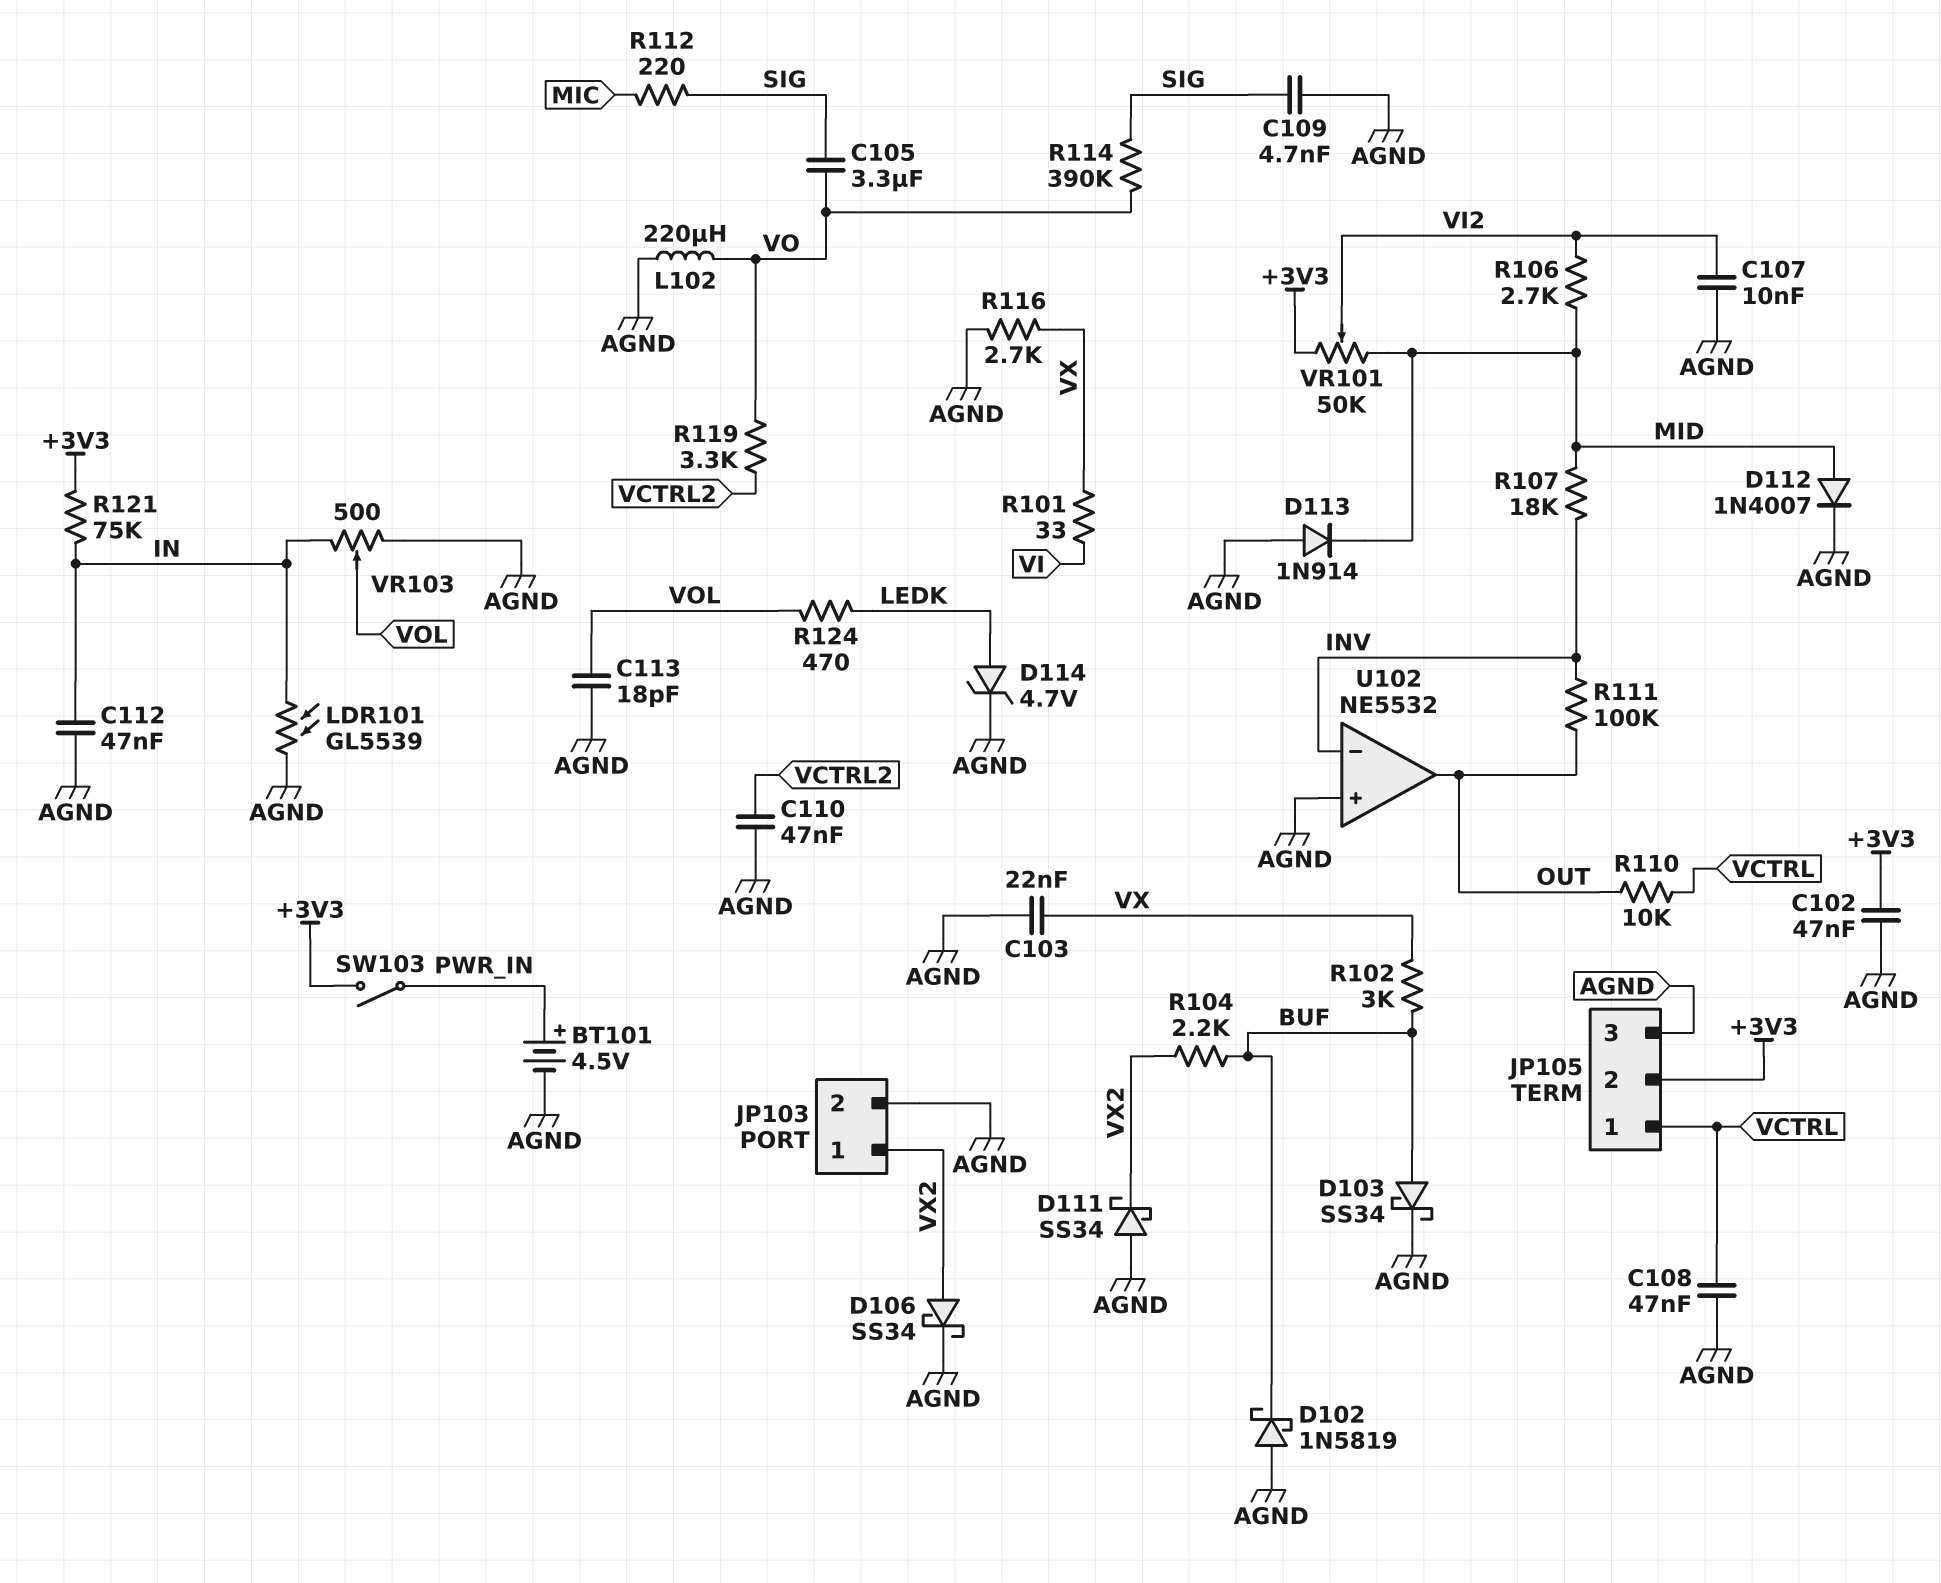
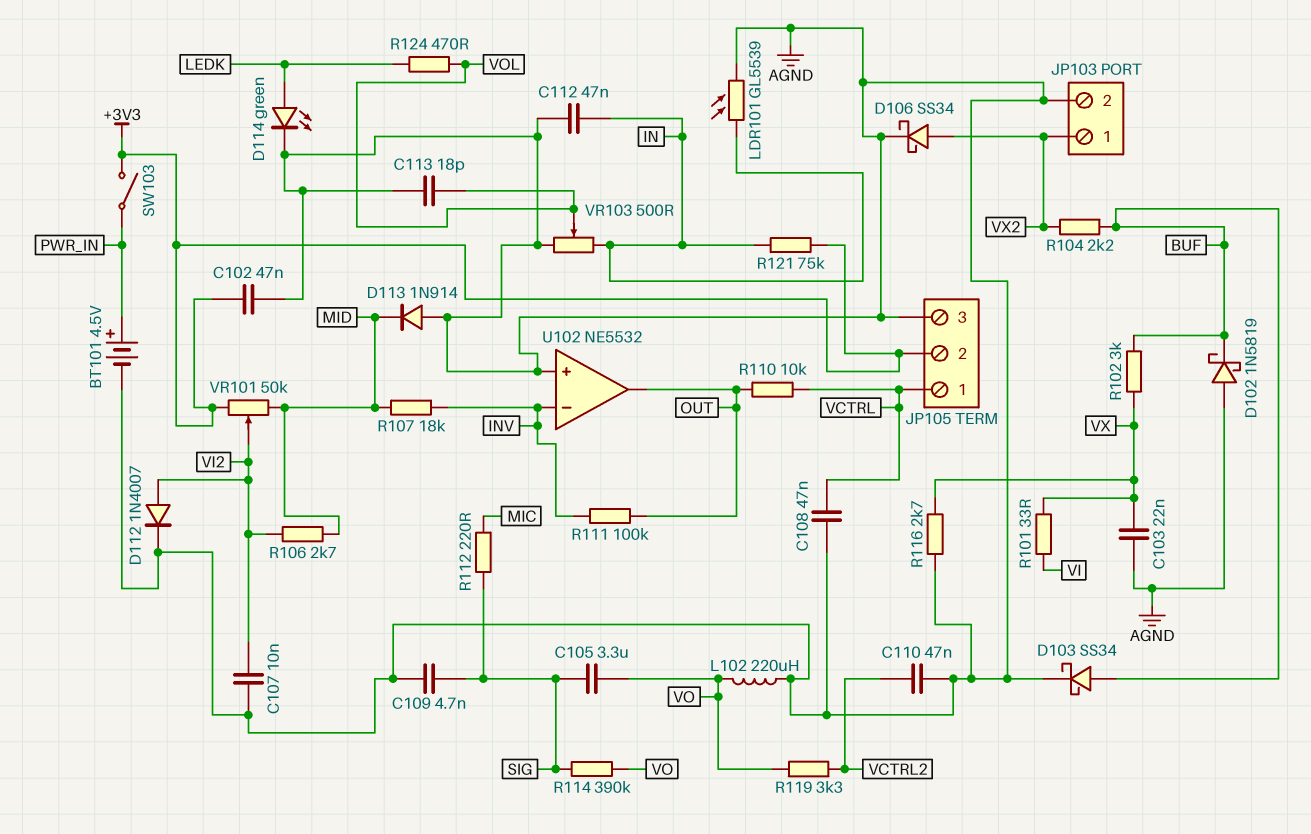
D111: schottky SS34 (A AGND, K VX2) -> none
D112: diode 1N4007 (A MID, K AGND) -> diode 1N4007 (A VI2, K AGND)
D114: zener 4.7V (A LEDK, K AGND) -> LED green (A LEDK, K AGND)

